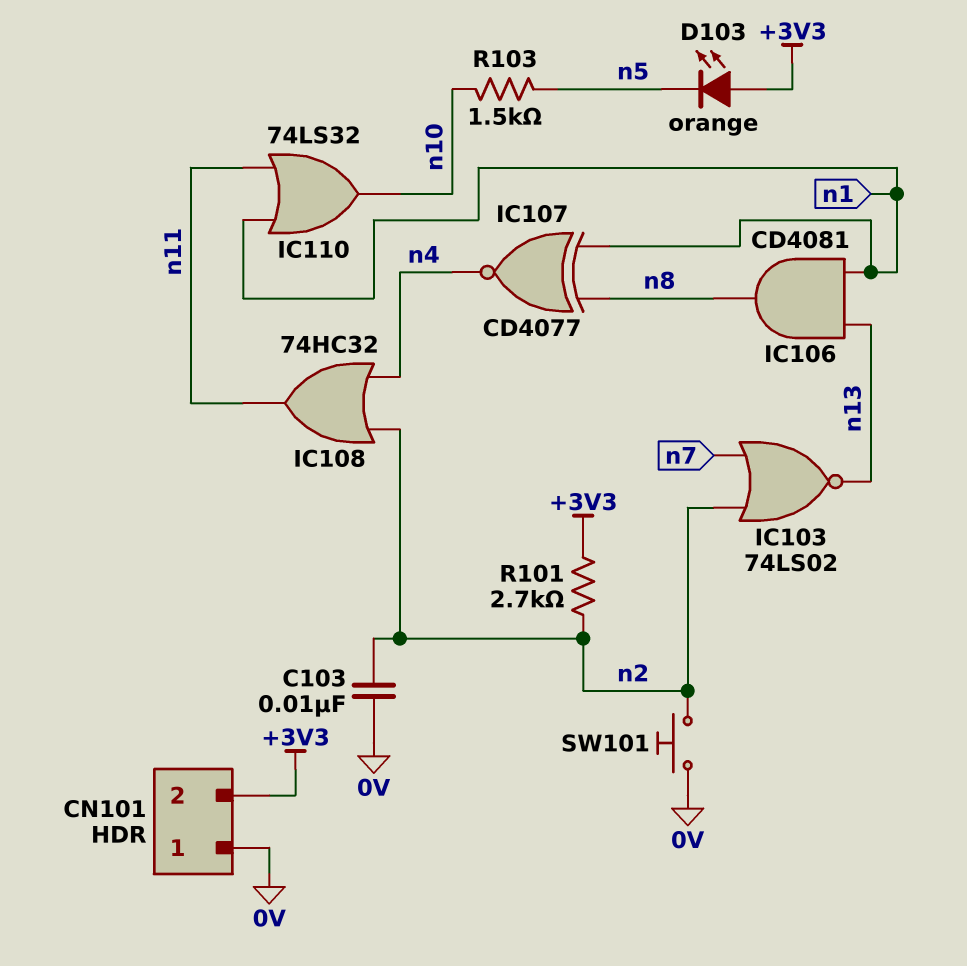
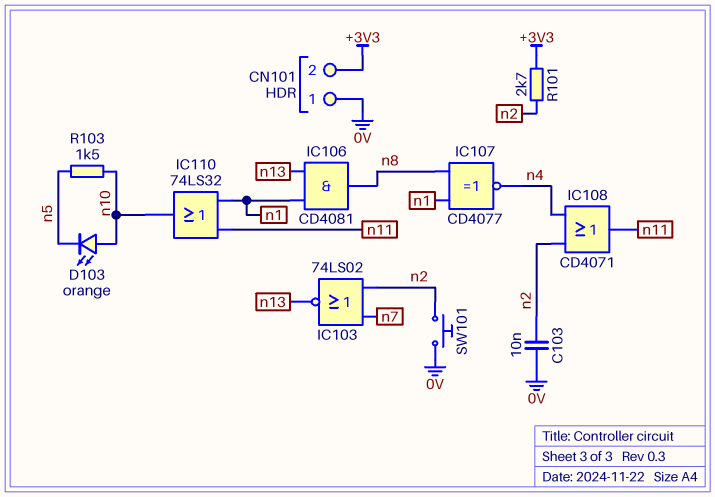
D103: LED orange (A +3V3, K n5) -> LED orange (A n10, K n5)
IC108: OR 74HC32 (in n2, in n4, out n11) -> OR CD4071 (in n2, in n4, out n11)

